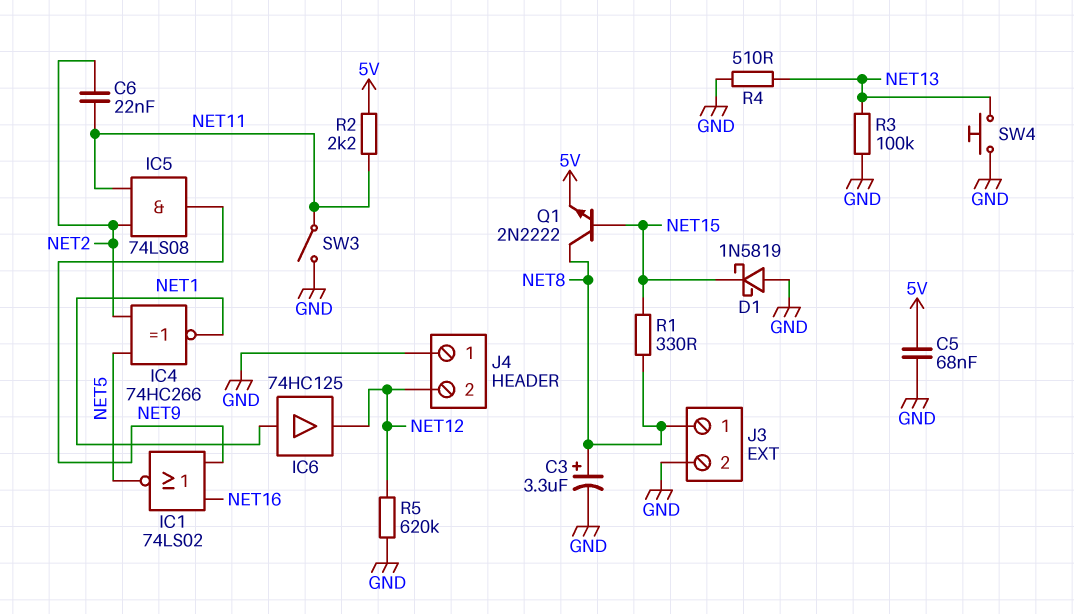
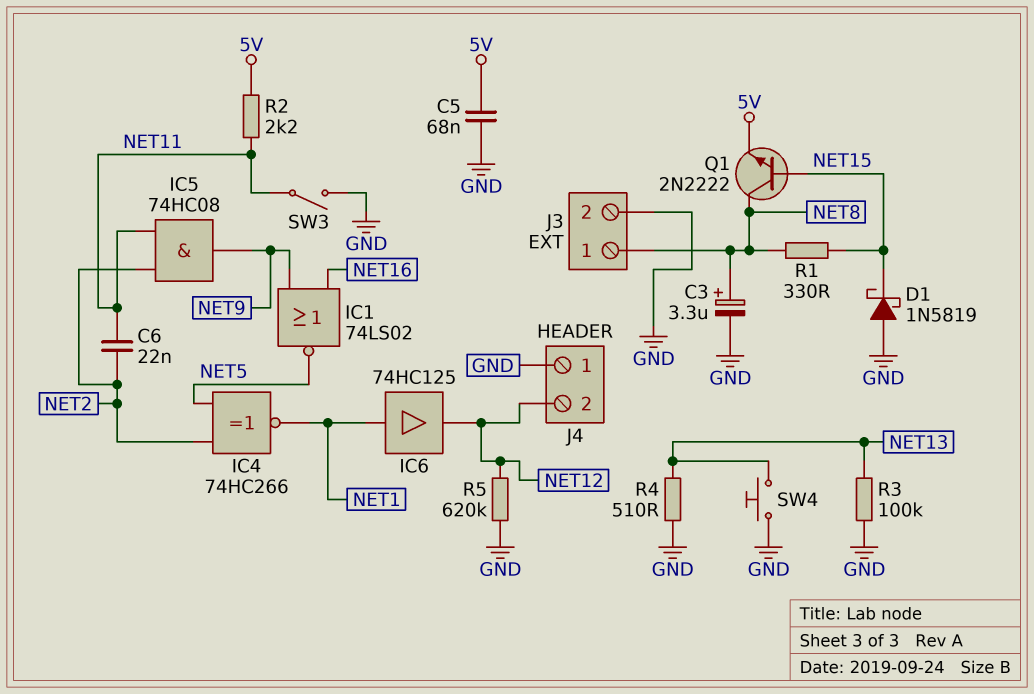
IC5: AND 74LS08 (in NET2, in NET11, out NET9) -> AND 74HC08 (in NET2, in NET11, out NET9)

